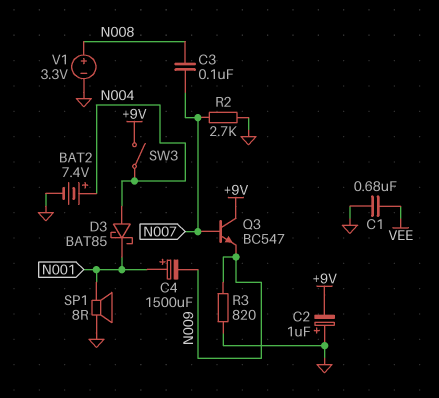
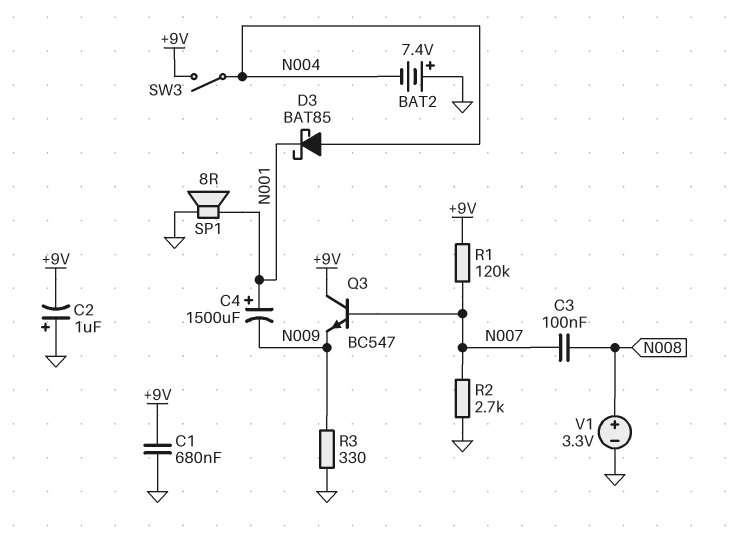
BAT2: 7.4V (plus N004, minus GND) -> 7.4V (plus GND, minus N004)
C1: 680nF (GND, VEE) -> 680nF (+9V, GND)
R1: none -> 120k (+9V, N007)
R3: 820 (GND, N009) -> 330 (GND, N009)

